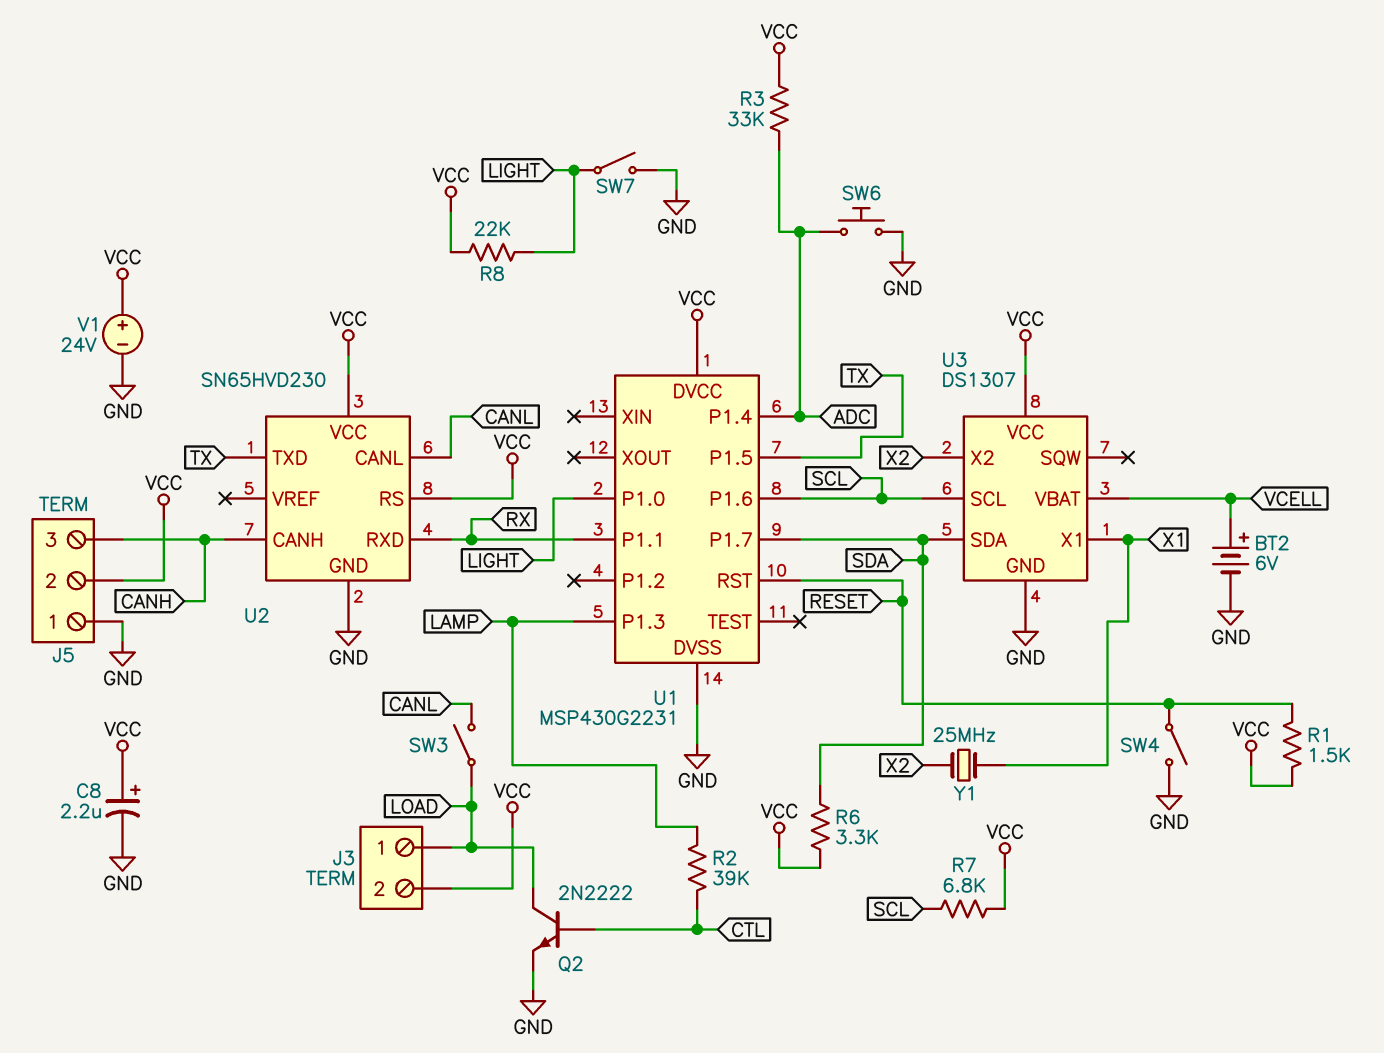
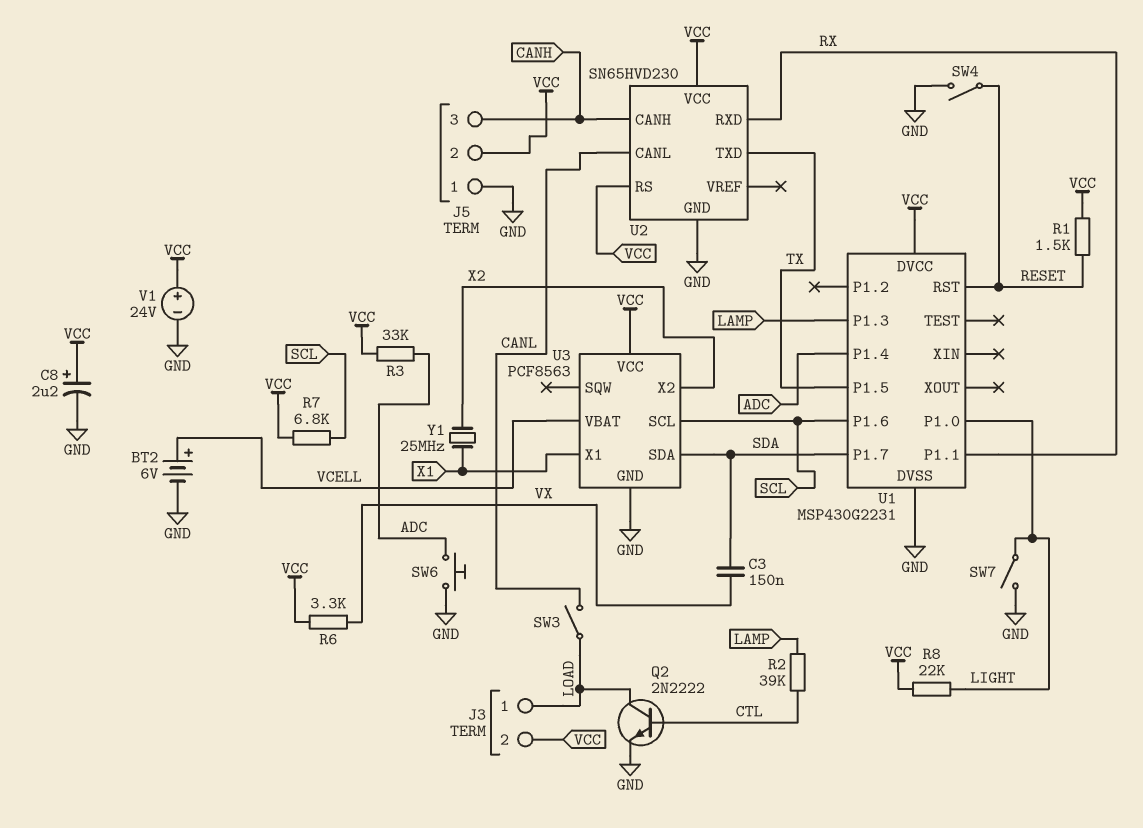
C3: none -> 150nF (SDA, VX)
R6: 3.3k (SDA, VCC) -> 3.3k (VCC, VX)
U3: DS1307 -> PCF8563

